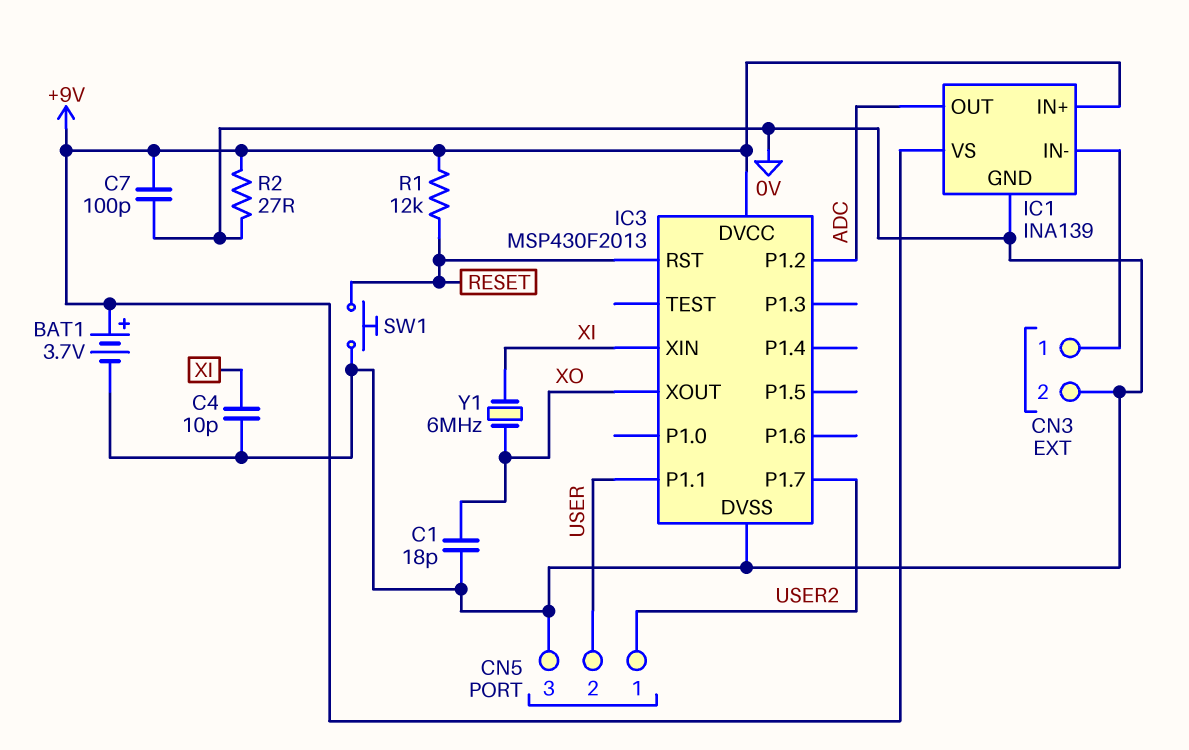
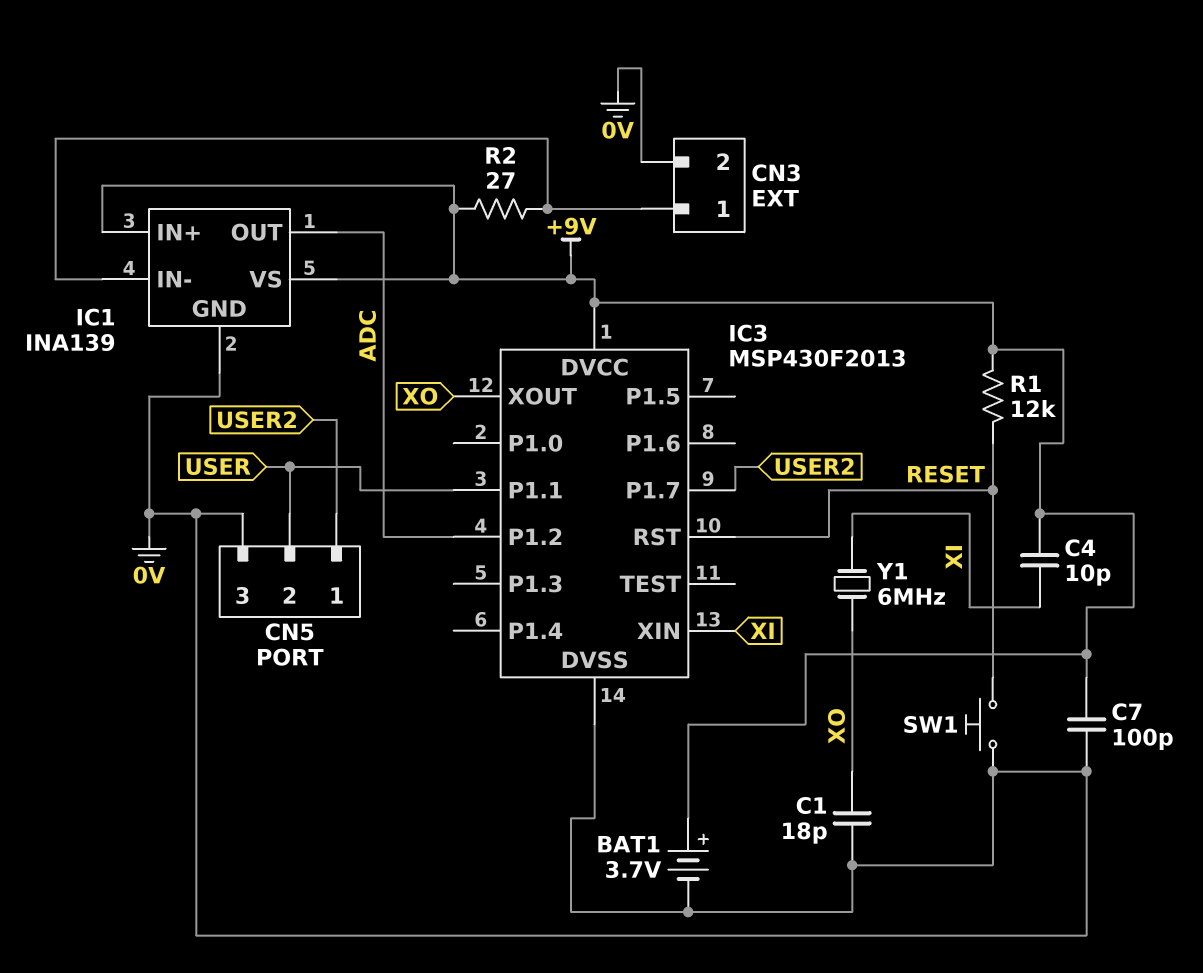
C4: 10pF (0V, XI) -> 10pF (+9V, XI)
R2: 27 (+9V, 0V) -> 27 (+9V, CN3/1)

